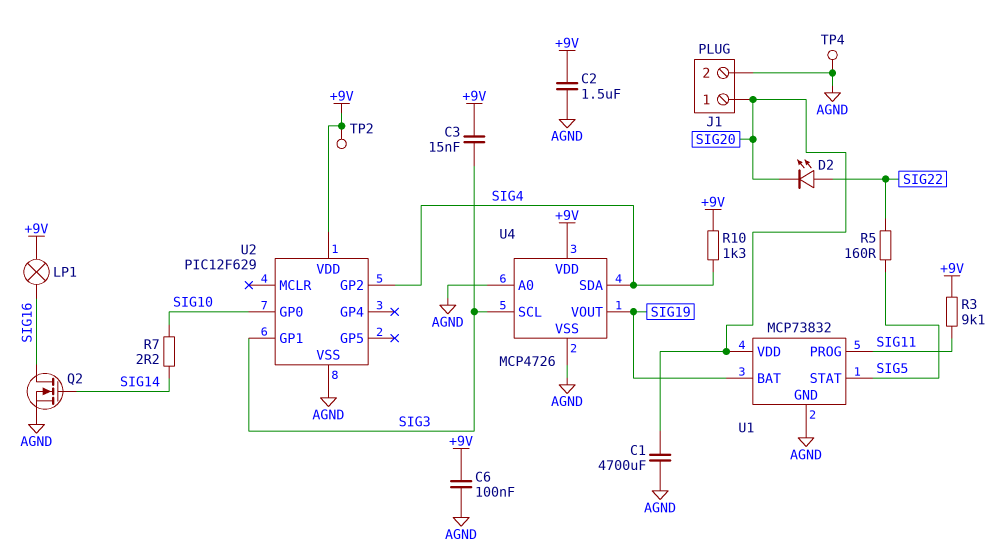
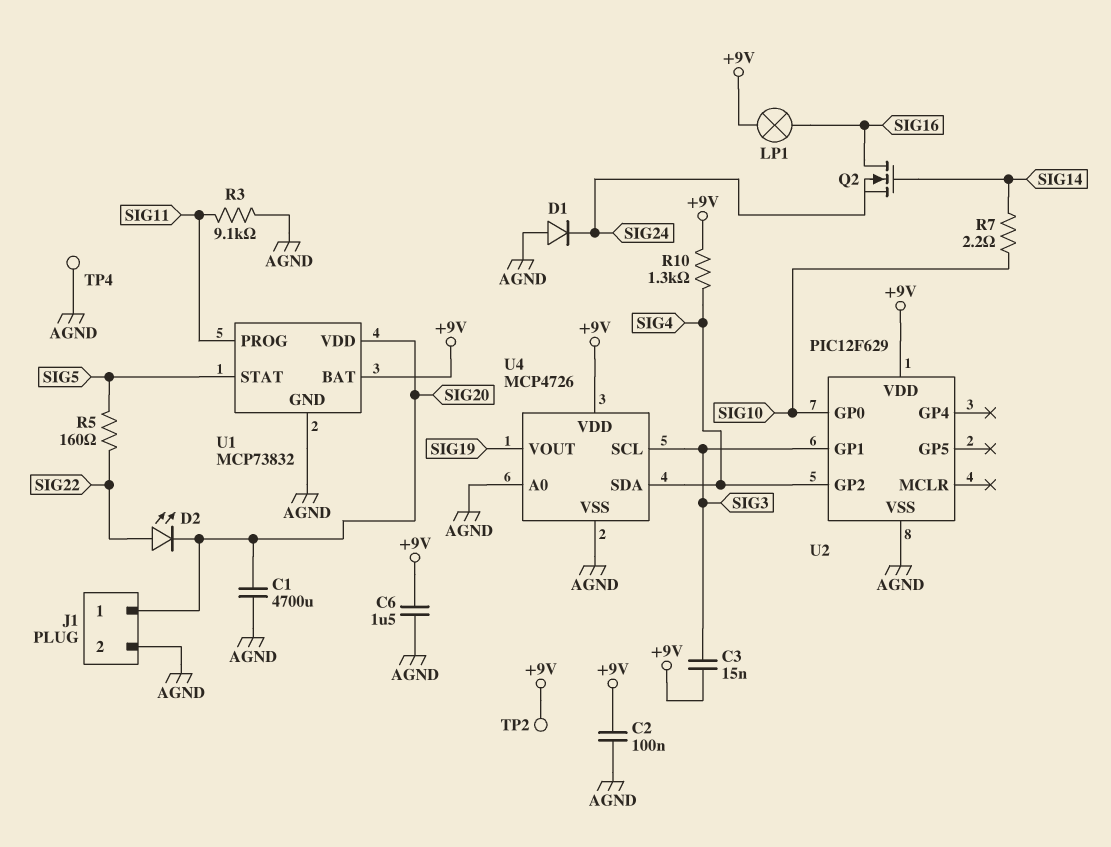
C2: 1.5uF (+9V, AGND) -> 100nF (+9V, AGND)
C6: 100nF (+9V, AGND) -> 1.5uF (+9V, AGND)
D1: none -> diode (A AGND, K SIG24)
Q2: NMOS (G SIG14, D SIG16, S AGND) -> NMOS (G SIG14, D SIG16, S SIG24)
R3: 9.1k (+9V, SIG11) -> 9.1k (AGND, SIG11)
U1 pin BAT: SIG19 -> +9V

